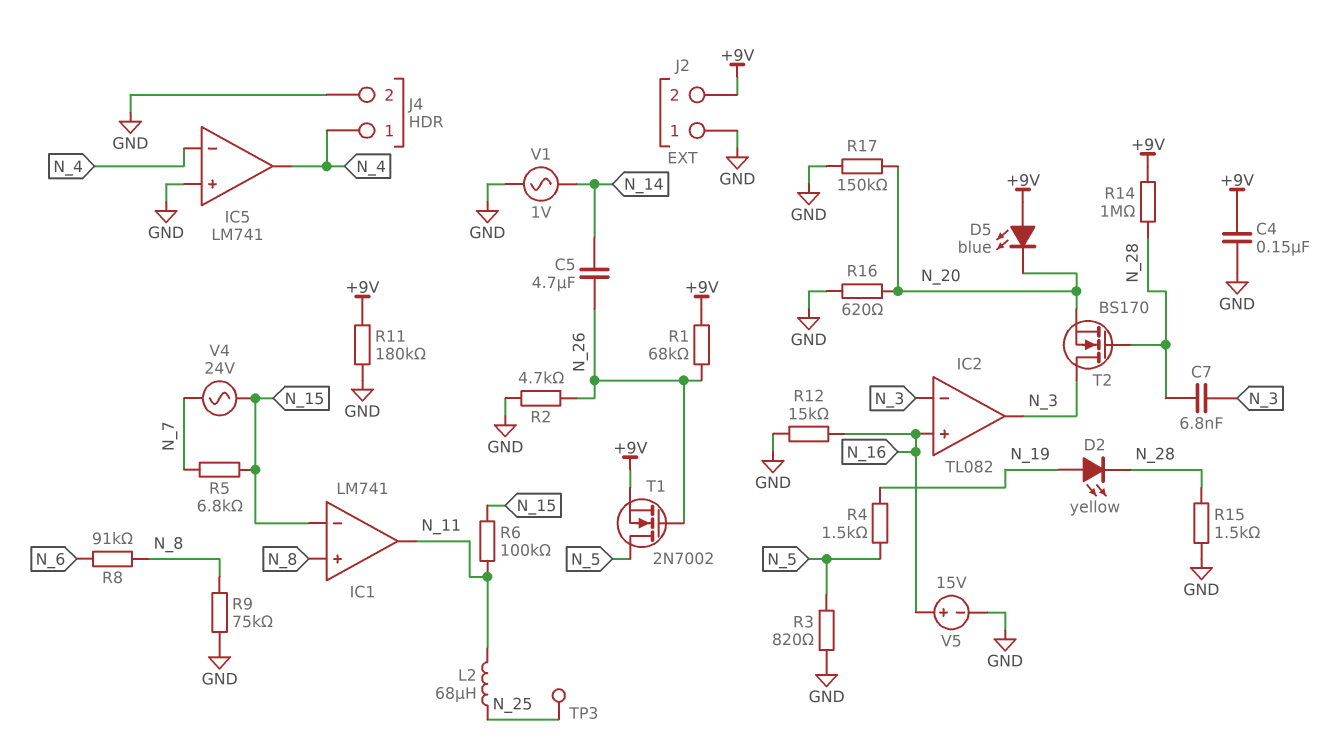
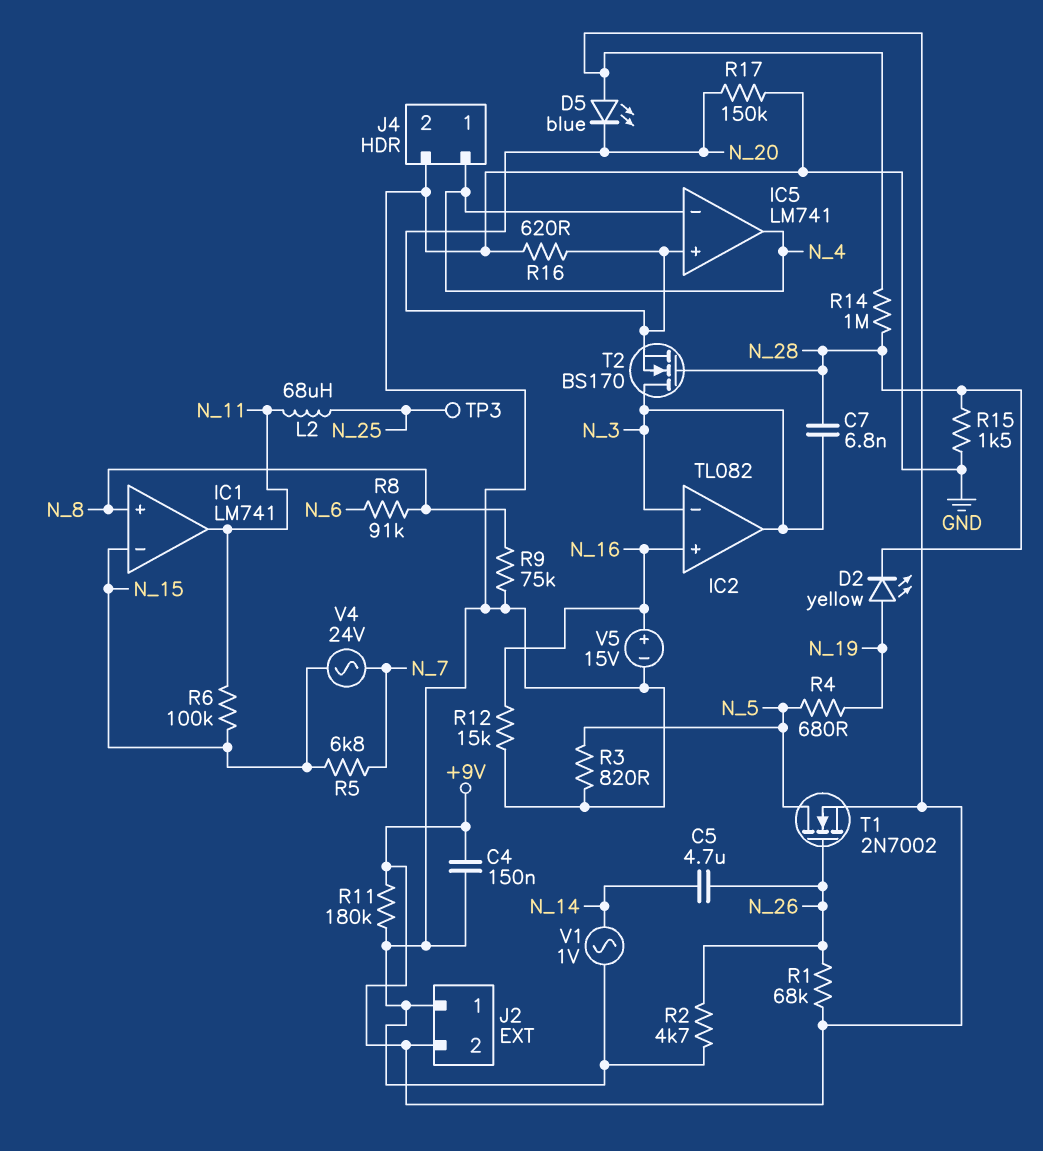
IC5 pin in+: GND -> N_20
R4: 1.5k (N_5, N_19) -> 680 (N_5, N_19)

